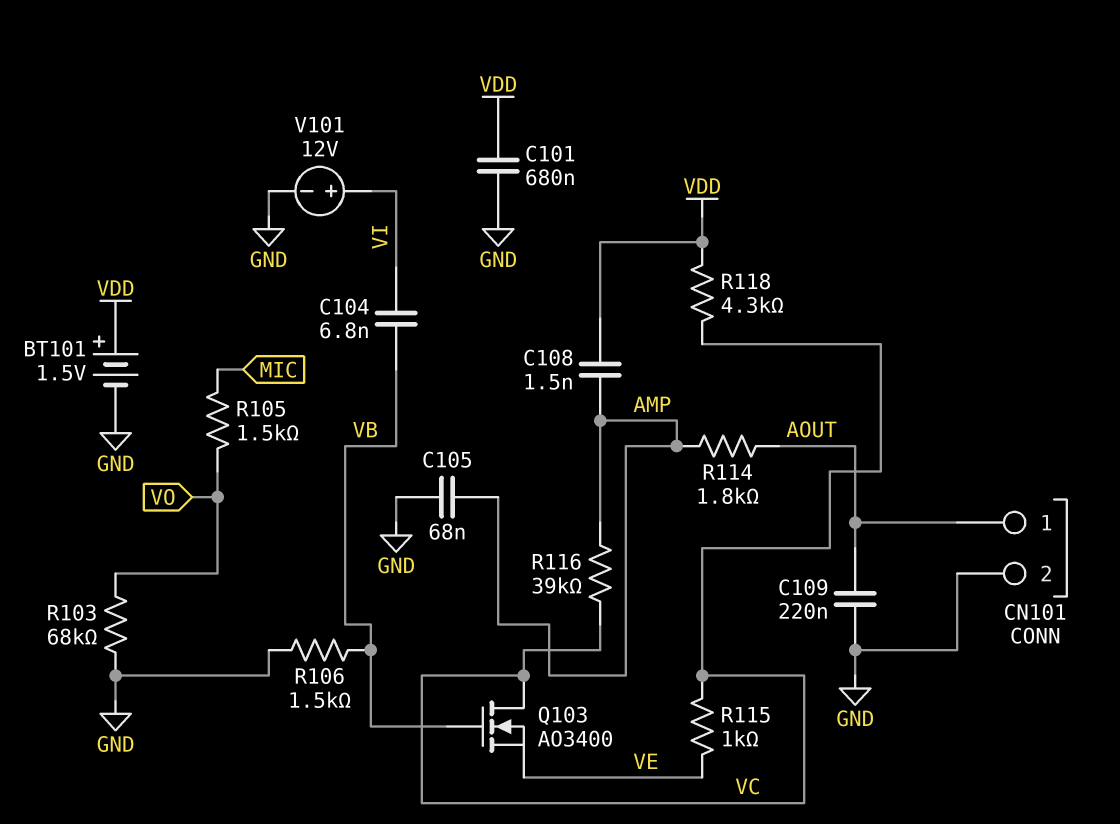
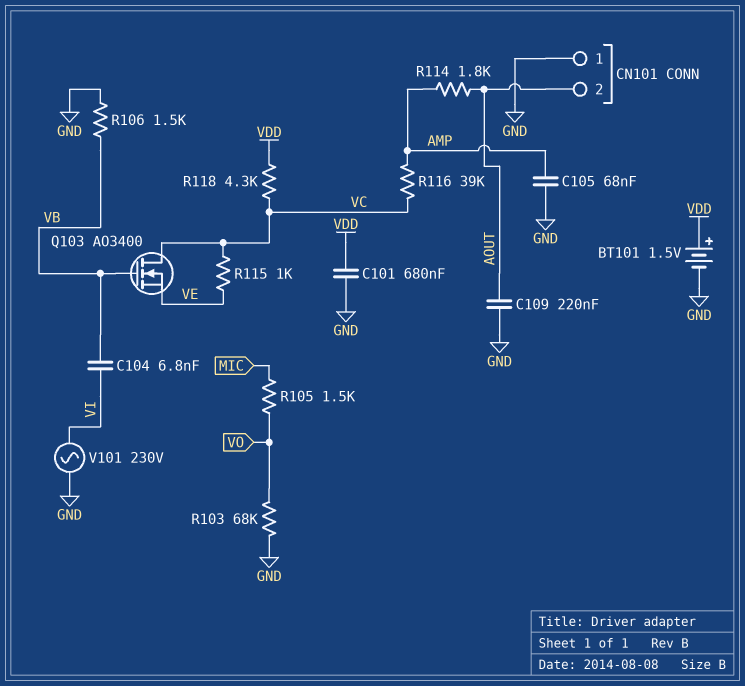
C108: 1.5nF (AMP, VDD) -> none
CN101 pin 1: AOUT -> GND
CN101 pin 2: GND -> AOUT
V101: 12V (plus VI, minus GND) -> AC 230V (GND, VI)

